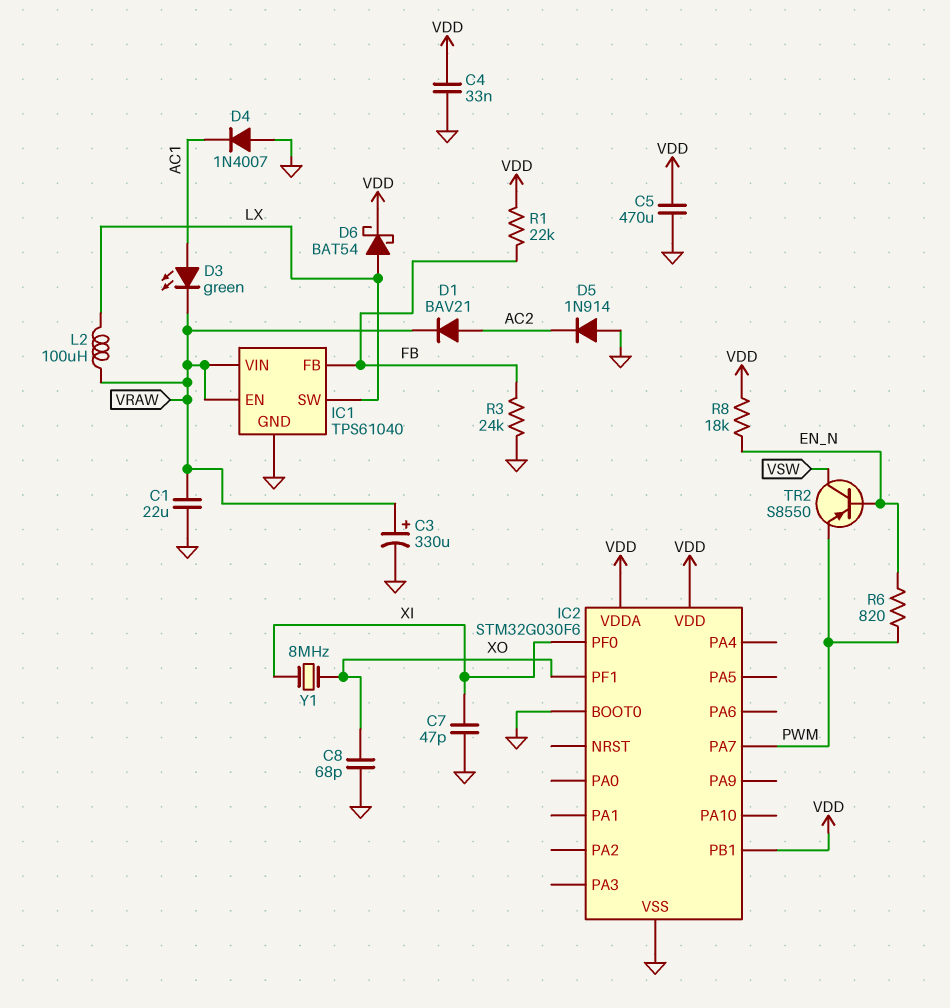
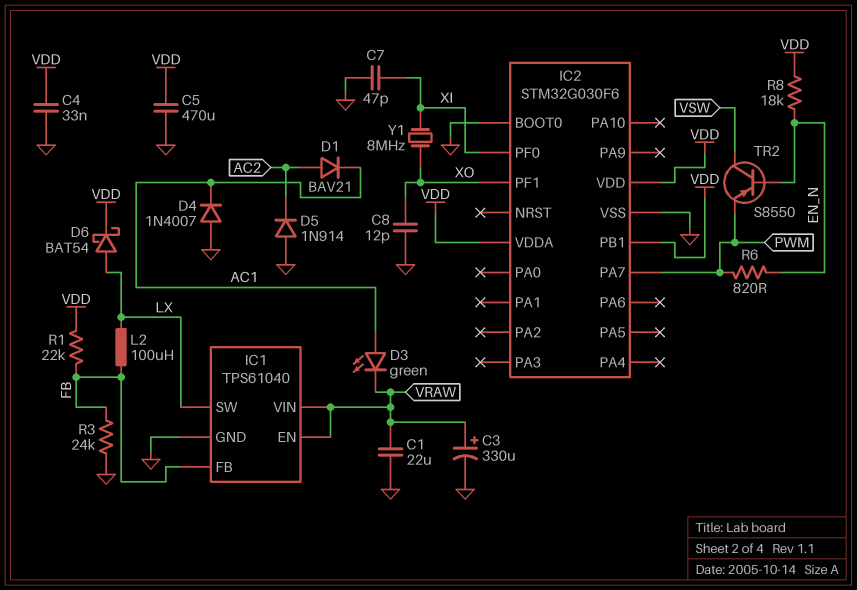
C8: 68pF (GND, XO) -> 12pF (GND, XO)
D1: diode BAV21 (A AC2, K VRAW) -> diode BAV21 (A AC2, K AC1)
L2: 100uH (LX, VRAW) -> 100uH (FB, LX)

